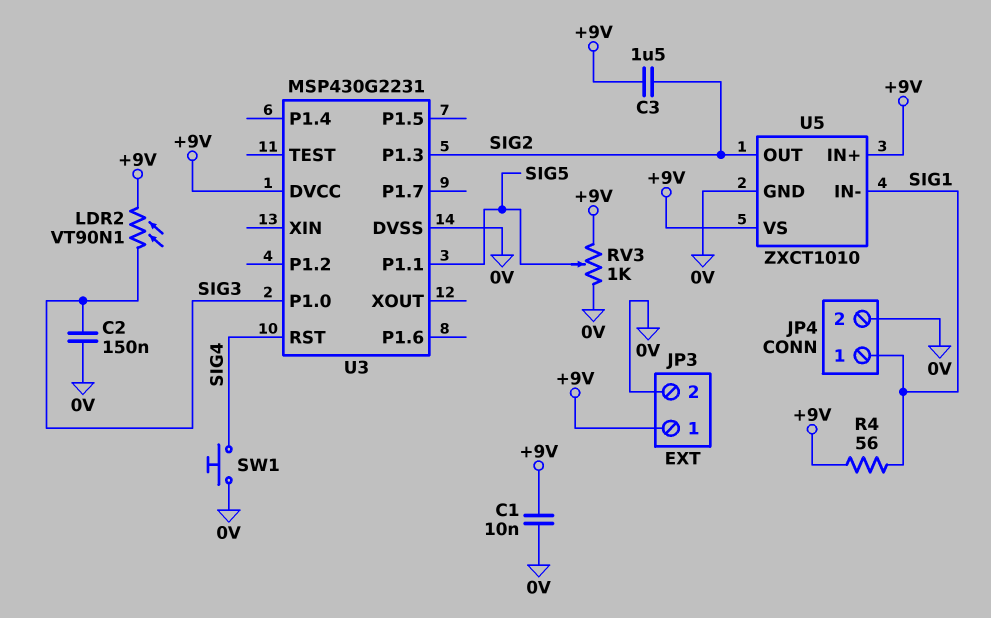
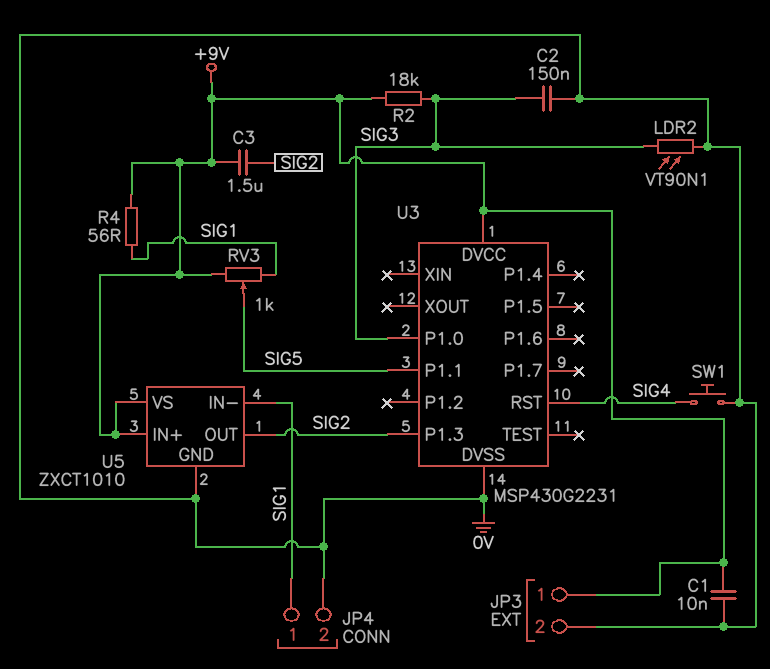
LDR2: VT90N1 (+9V, SIG3) -> VT90N1 (0V, SIG3)
R2: none -> 18k (+9V, SIG3)
RV3: 1k (+9V, 0V, wiper SIG5) -> 1k (+9V, SIG1, wiper SIG5)

